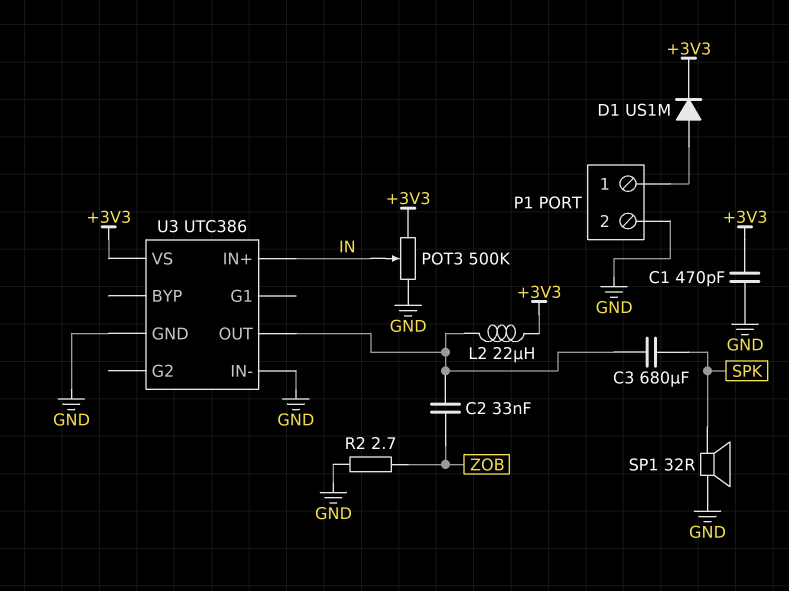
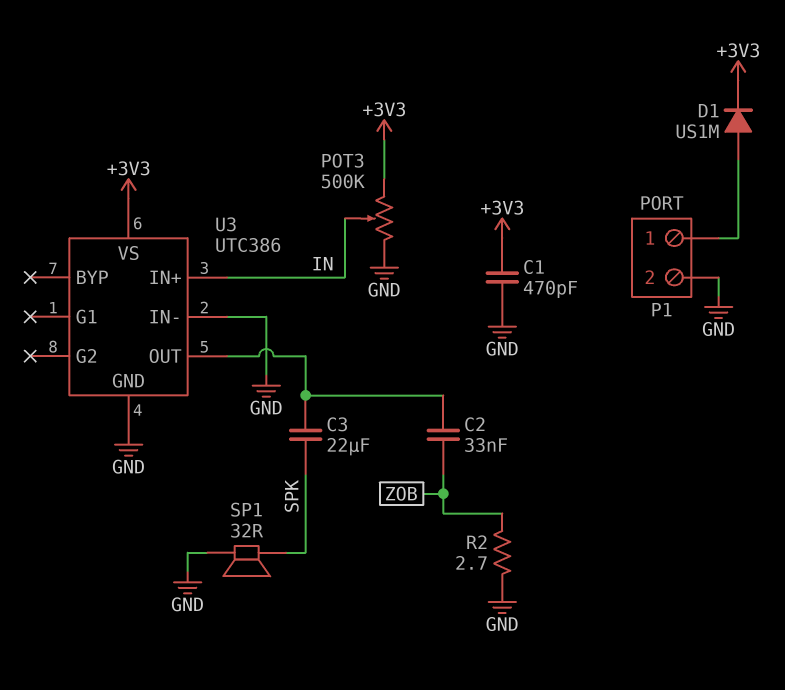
C3: 680uF (SPK, U3/OUT) -> 22uF (SPK, U3/OUT)
L2: 22uH (+3V3, U3/OUT) -> none

